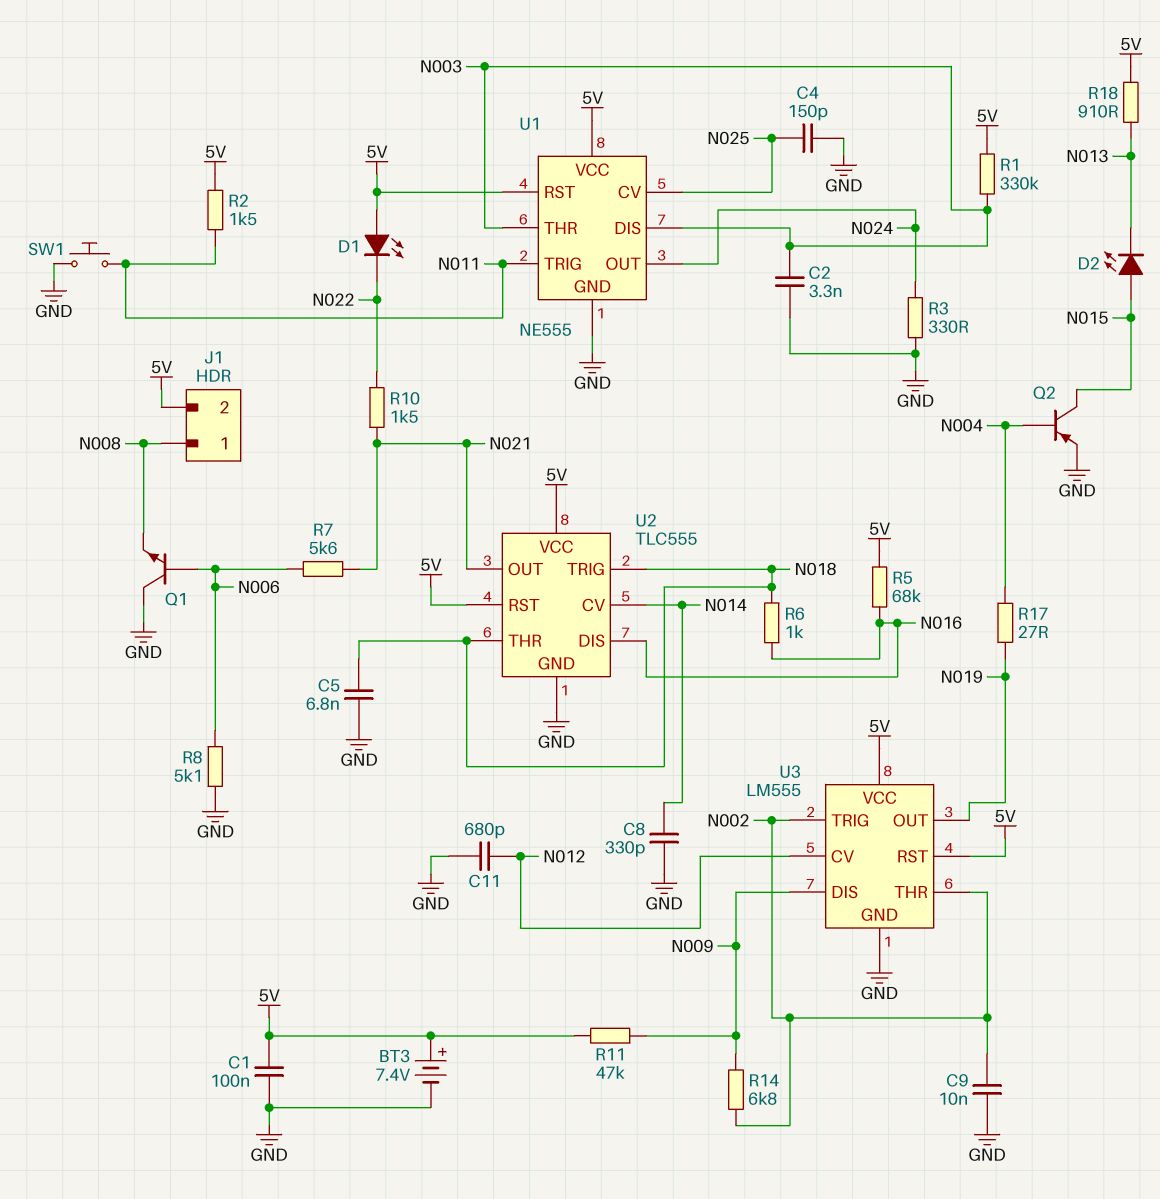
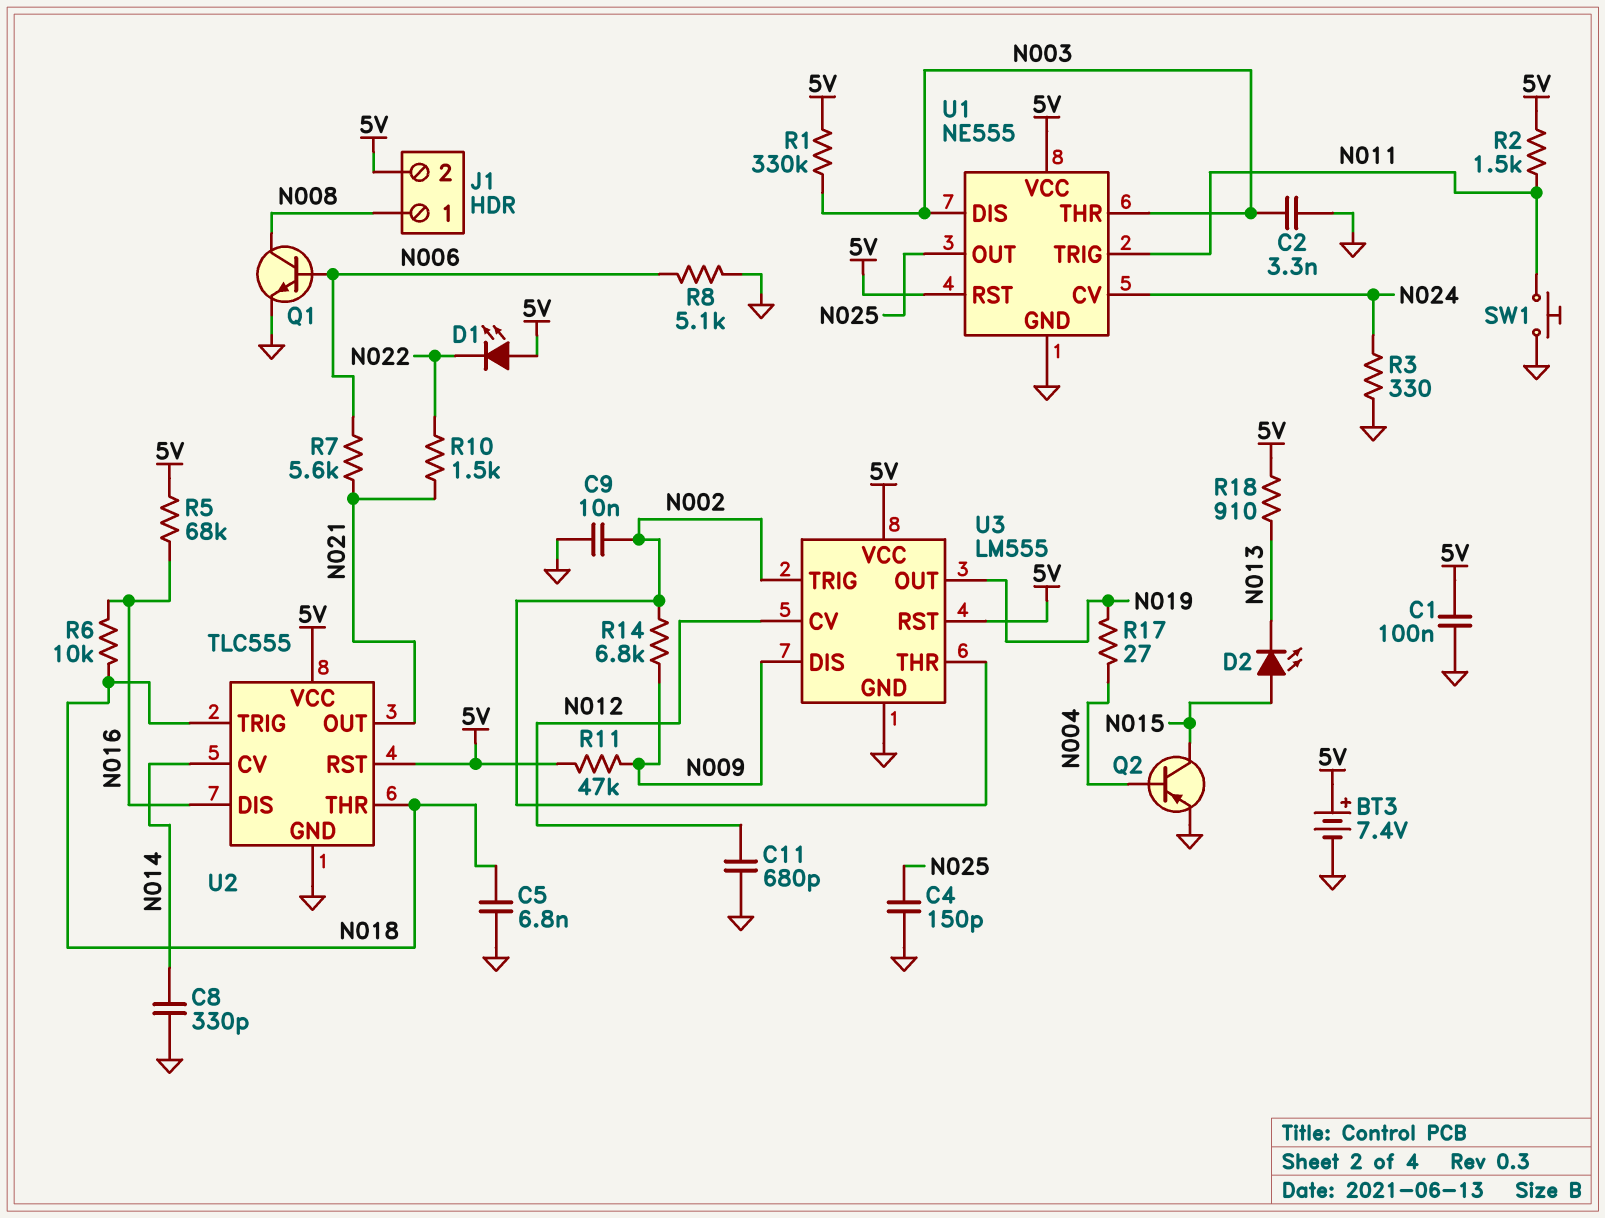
Q1: NPN (B N006, C GND, E N008) -> NPN (B N006, C N008, E GND)
R6: 1k (N016, N018) -> 10k (N016, N018)
U1 pin CV: N025 -> N024
U1 pin OUT: N024 -> N025

